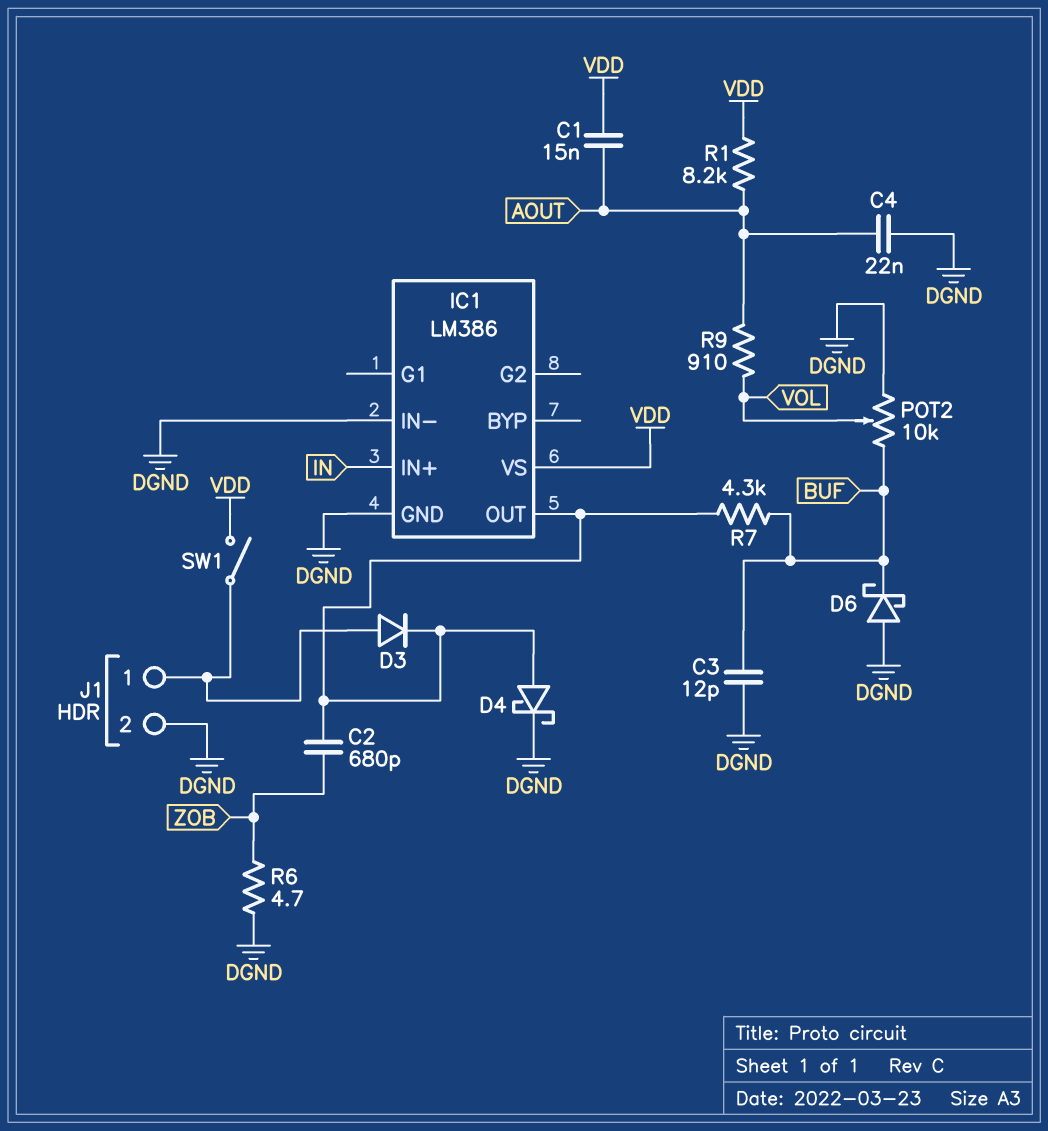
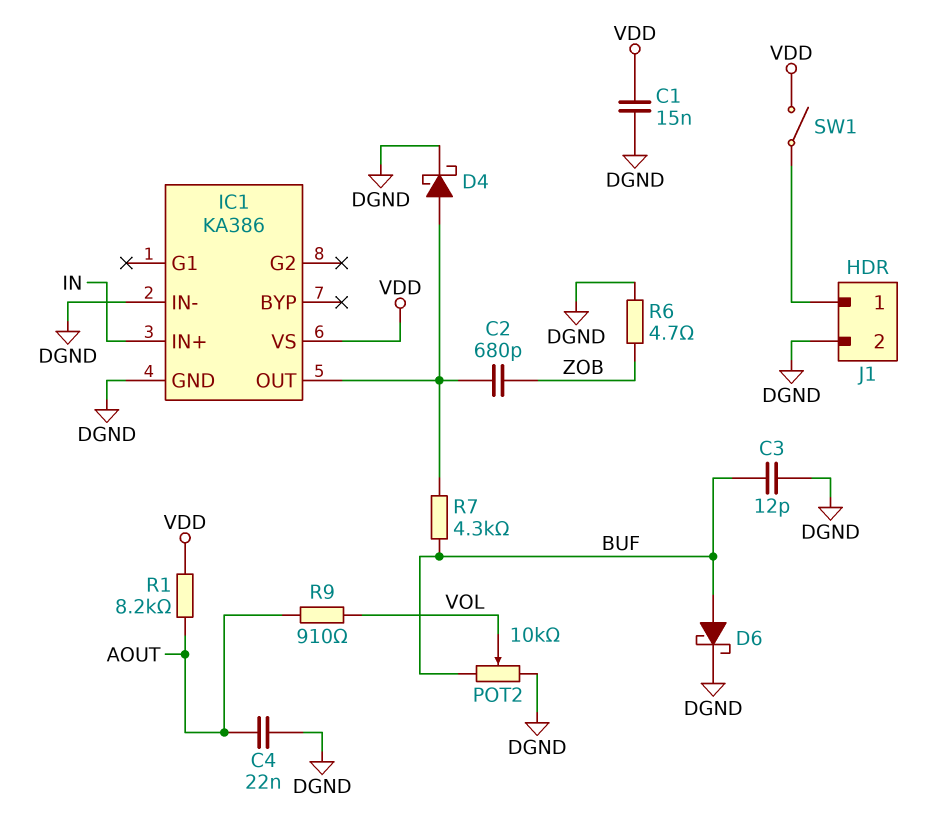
C1: 15nF (AOUT, VDD) -> 15nF (DGND, VDD)
D3: diode (A J1/1, K IC1/OUT) -> none
D6: schottky (A DGND, K BUF) -> schottky (A BUF, K DGND)
IC1: LM386 -> KA386

